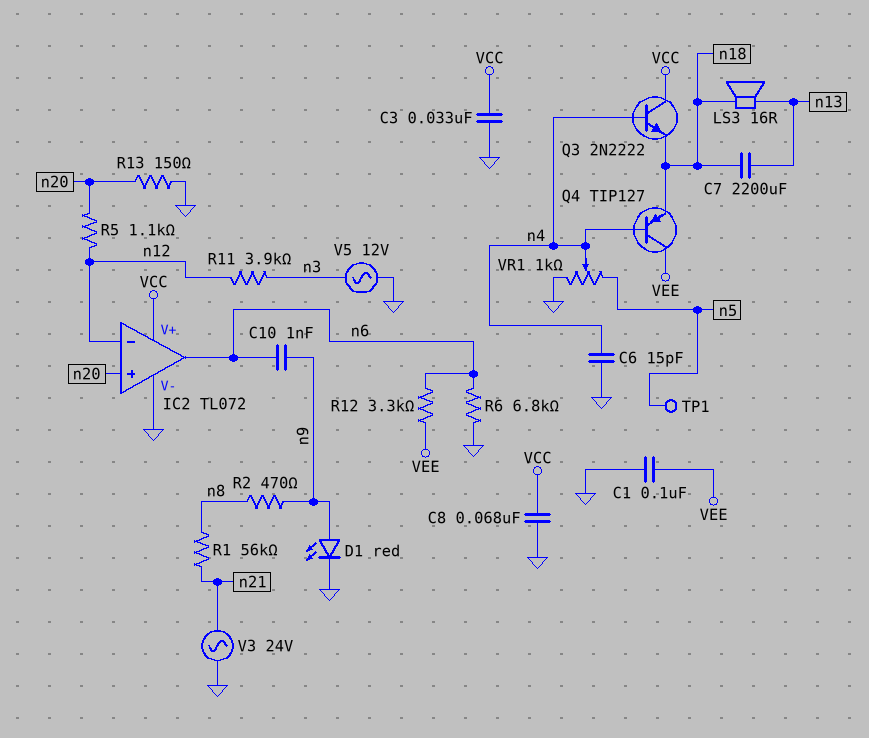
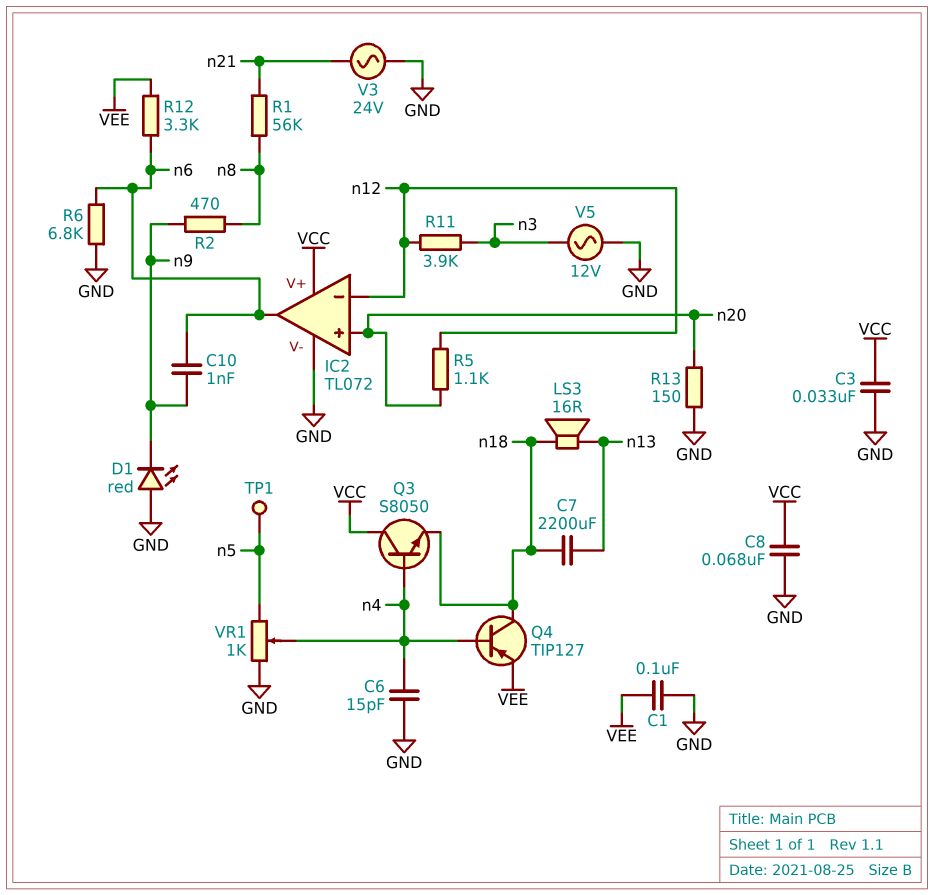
D1: LED red (A n9, K GND) -> LED red (A GND, K n9)
Q3: NPN 2N2222 (B n4, C VCC, E n18) -> NPN S8050 (B n4, C VCC, E n18)
Q4: PNP TIP127 (B n4, C VEE, E n18) -> PNP TIP127 (B n4, C n18, E VEE)

